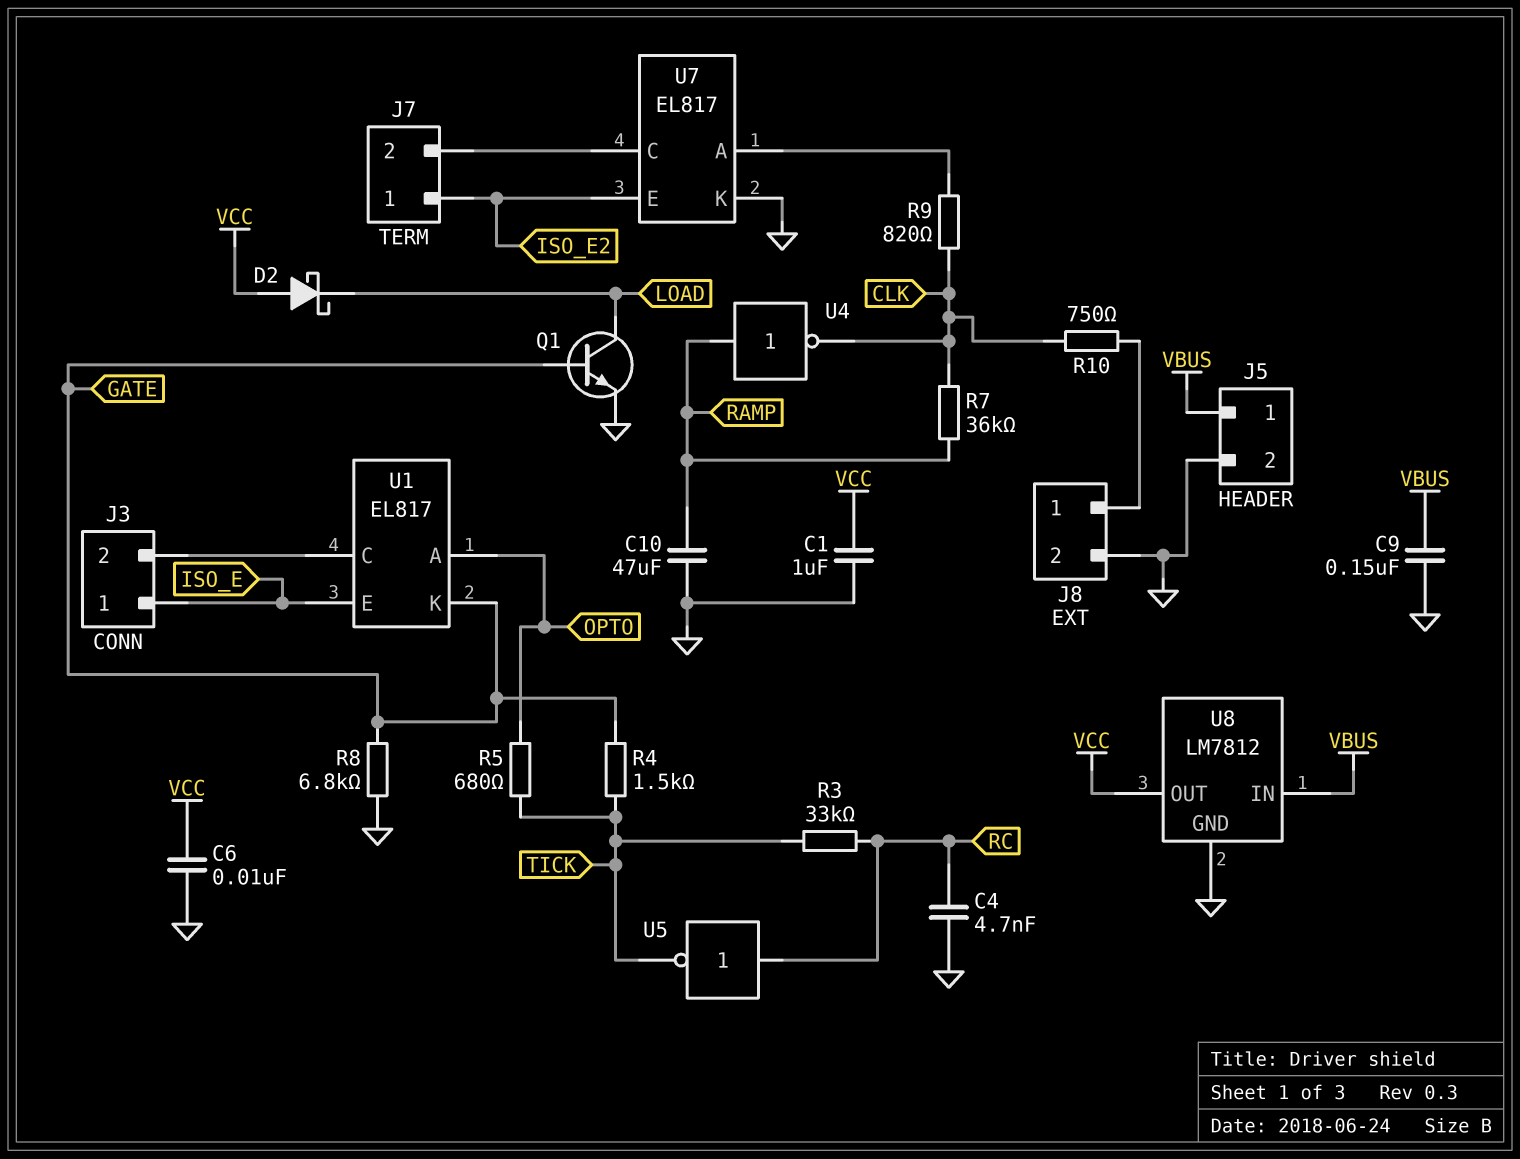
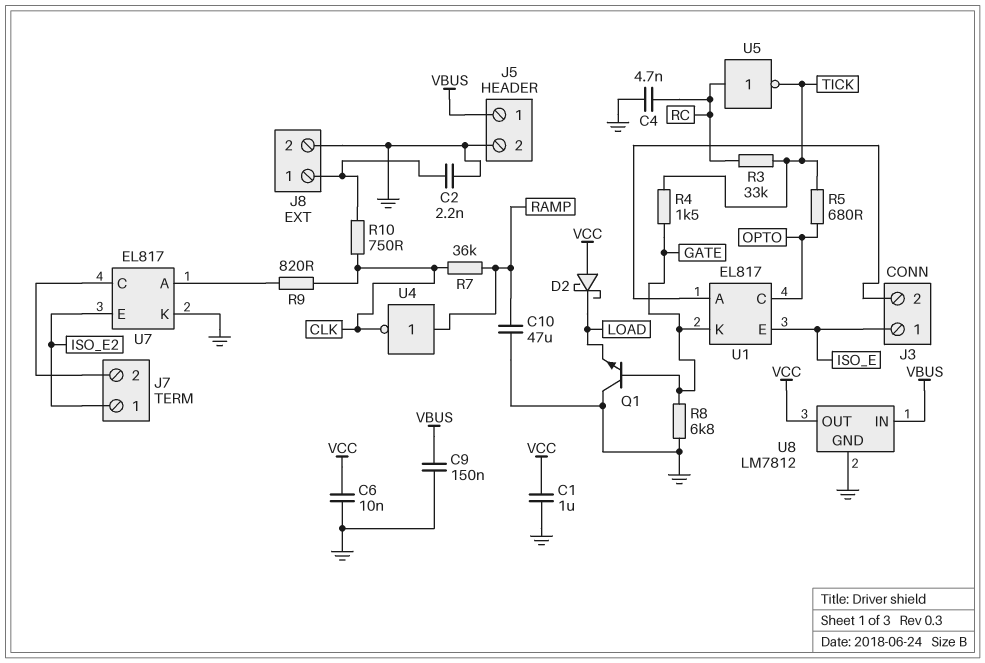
C2: none -> 2.2nF (GND, J8/1)
Q1: NPN (B GATE, C LOAD, E GND) -> NPN (B GATE, C GND, E LOAD)
U1 pin A: OPTO -> J3/2
U1 pin C: J3/2 -> OPTO

